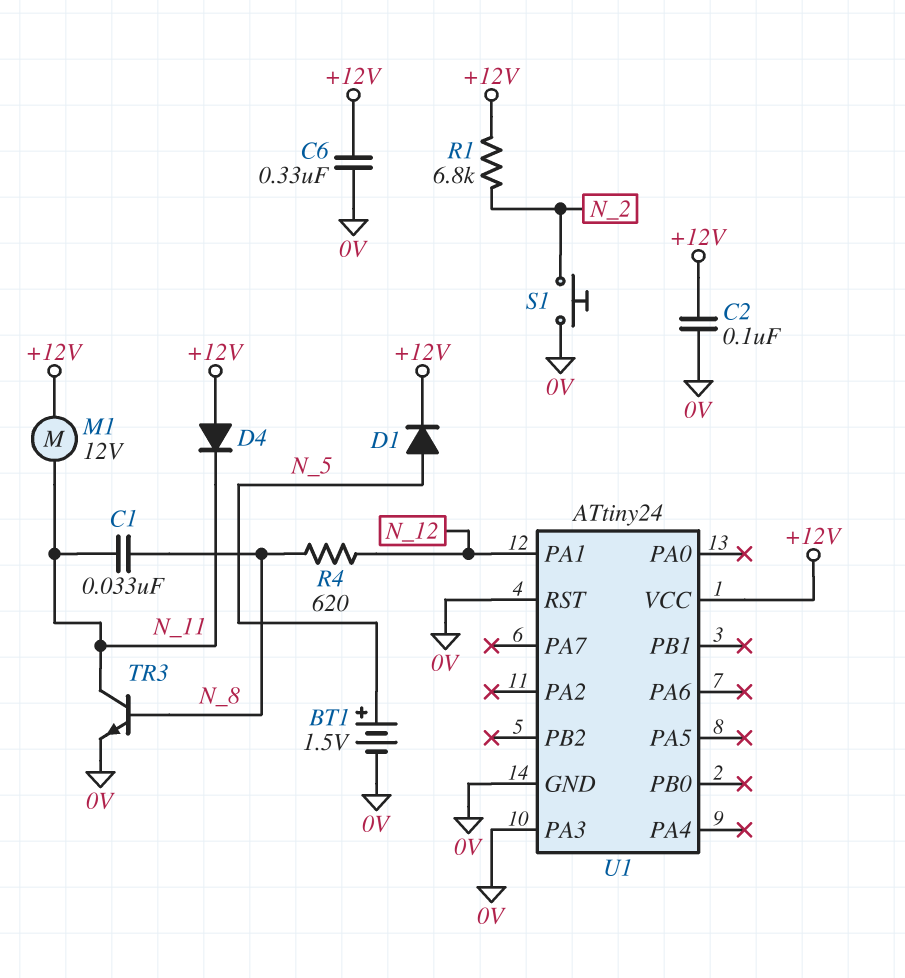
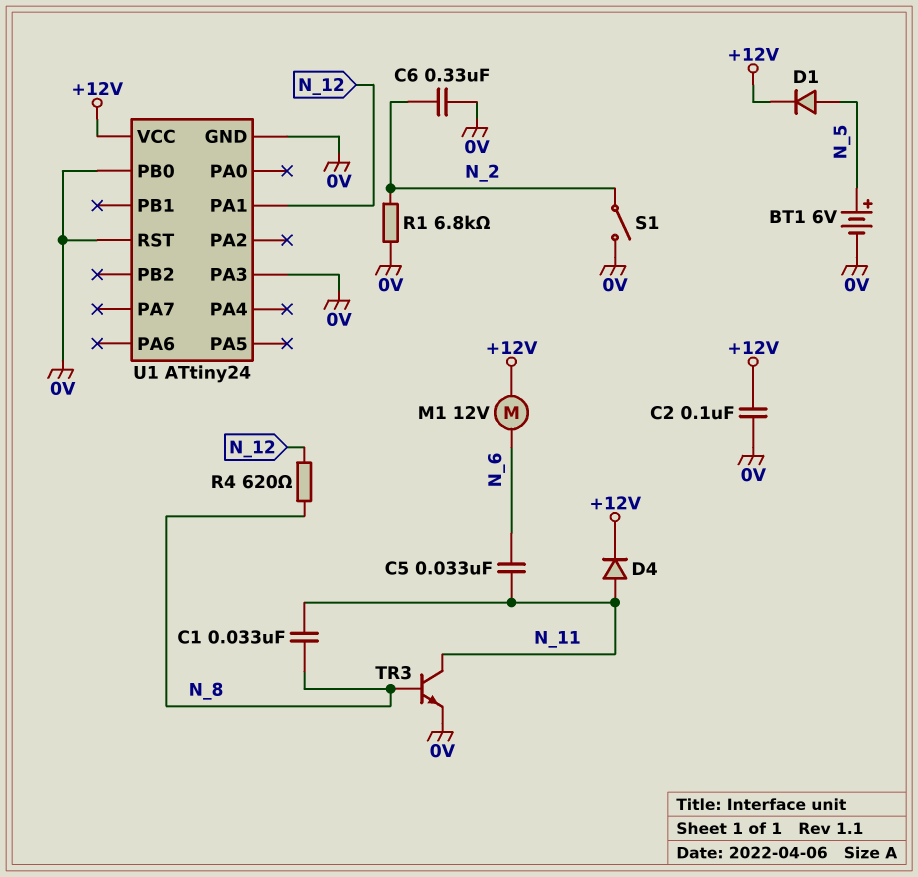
BT1: 1.5V (plus N_5, minus 0V) -> 6V (plus N_5, minus 0V)
C5: none -> 33nF (N_6, N_11)
C6: 330nF (+12V, 0V) -> 330nF (0V, N_2)
D4: diode (A +12V, K N_11) -> diode (A N_11, K +12V)
M1: motor 12V (+12V, N_11) -> motor 12V (+12V, N_6)
R1: 6.8k (+12V, N_2) -> 6.8k (0V, N_2)
S1: button (0V, N_2) -> switch (0V, N_2)
U1 pin PB0: none -> 0V

